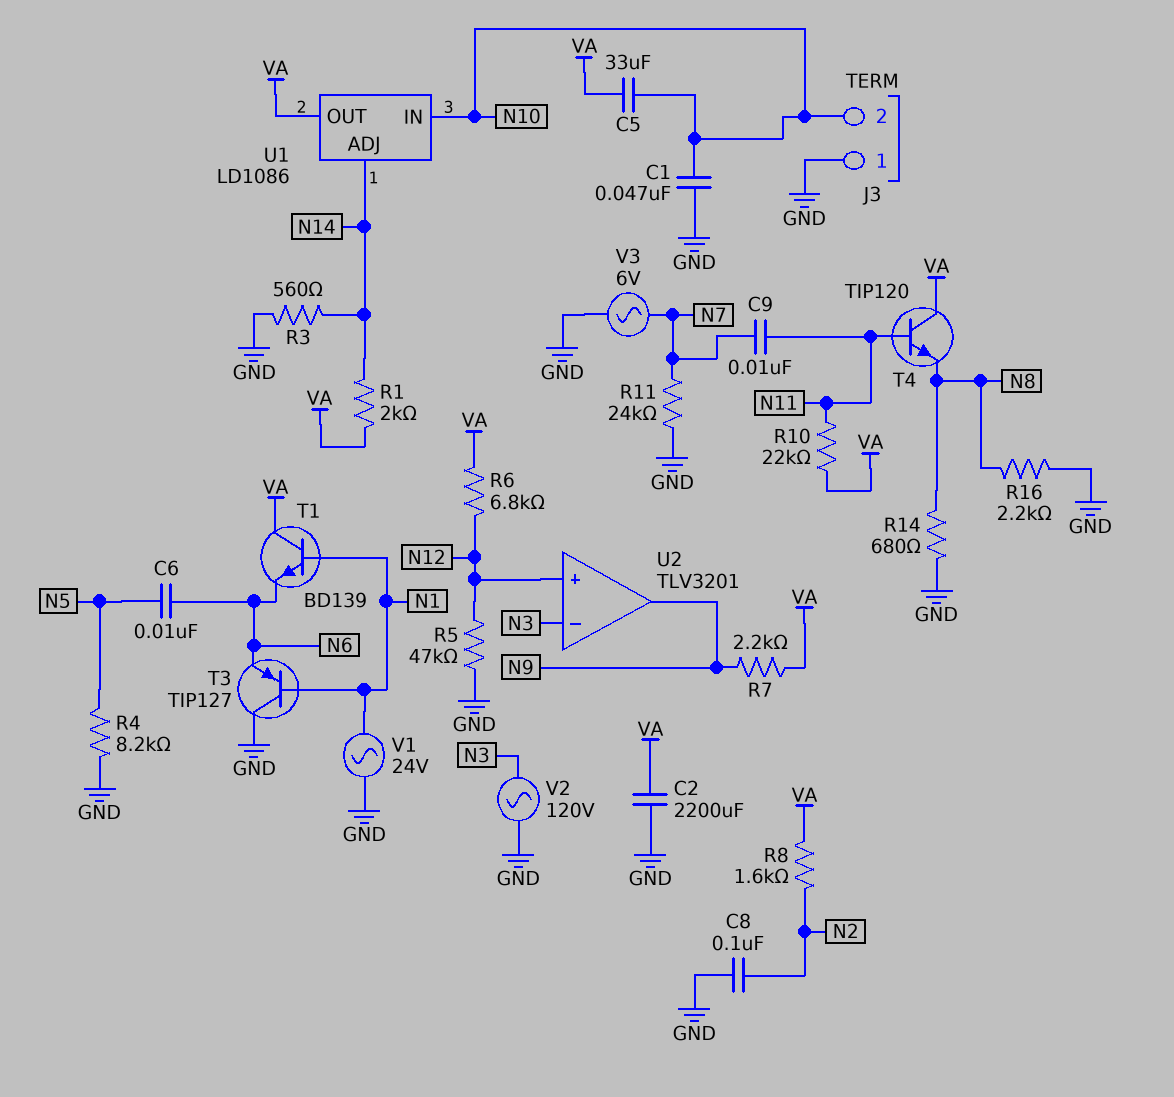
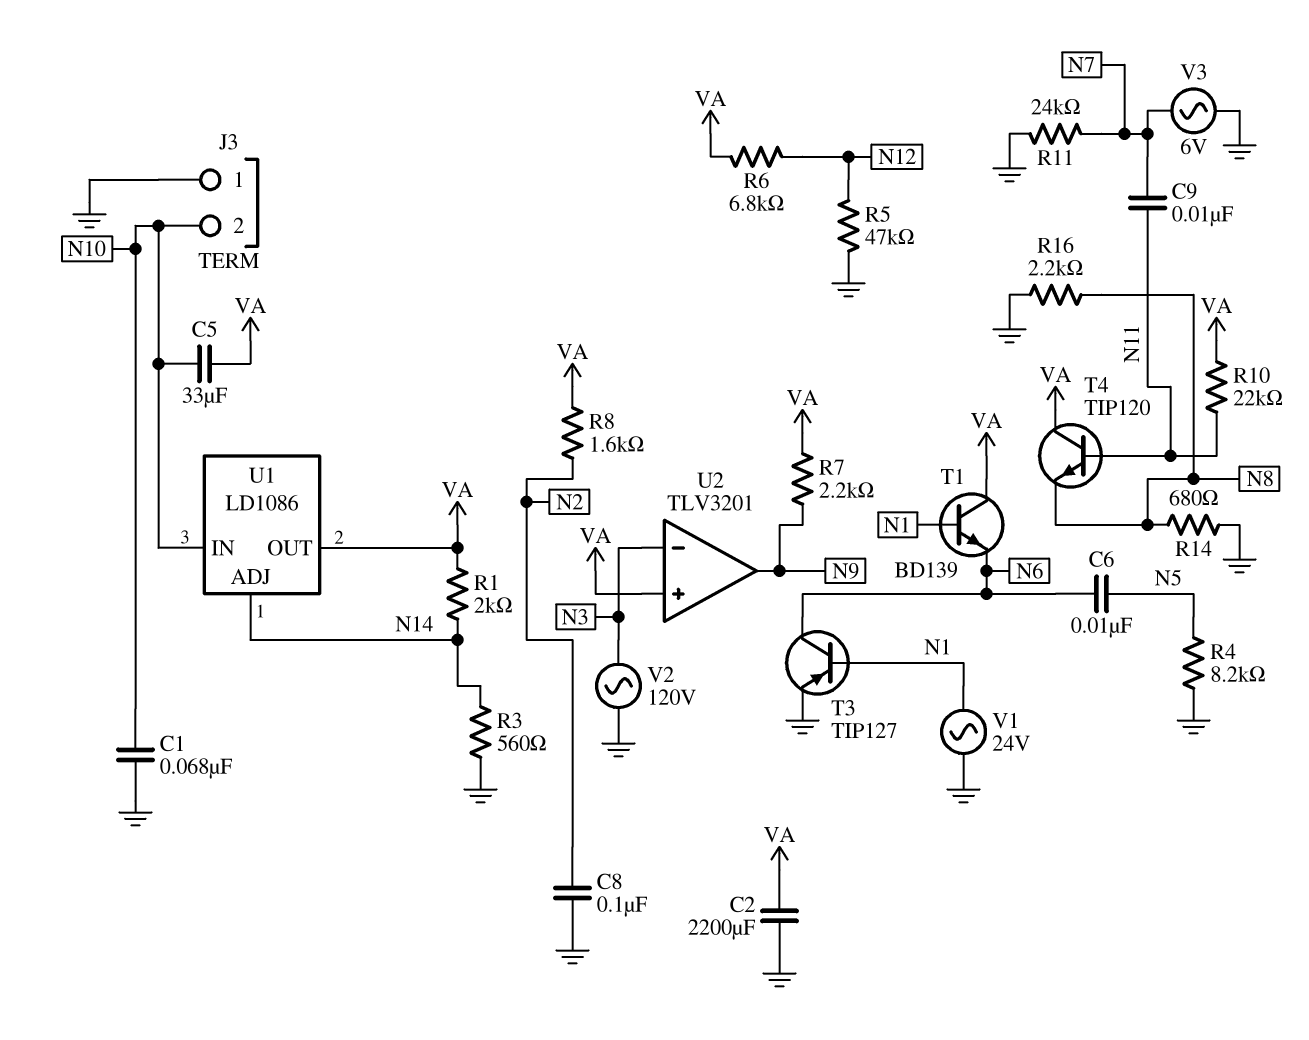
C1: 47nF (GND, N10) -> 68nF (GND, N10)
T3: PNP TIP127 (B N1, C GND, E N6) -> PNP TIP127 (B N1, C N6, E GND)
U2 pin in+: N12 -> VA

